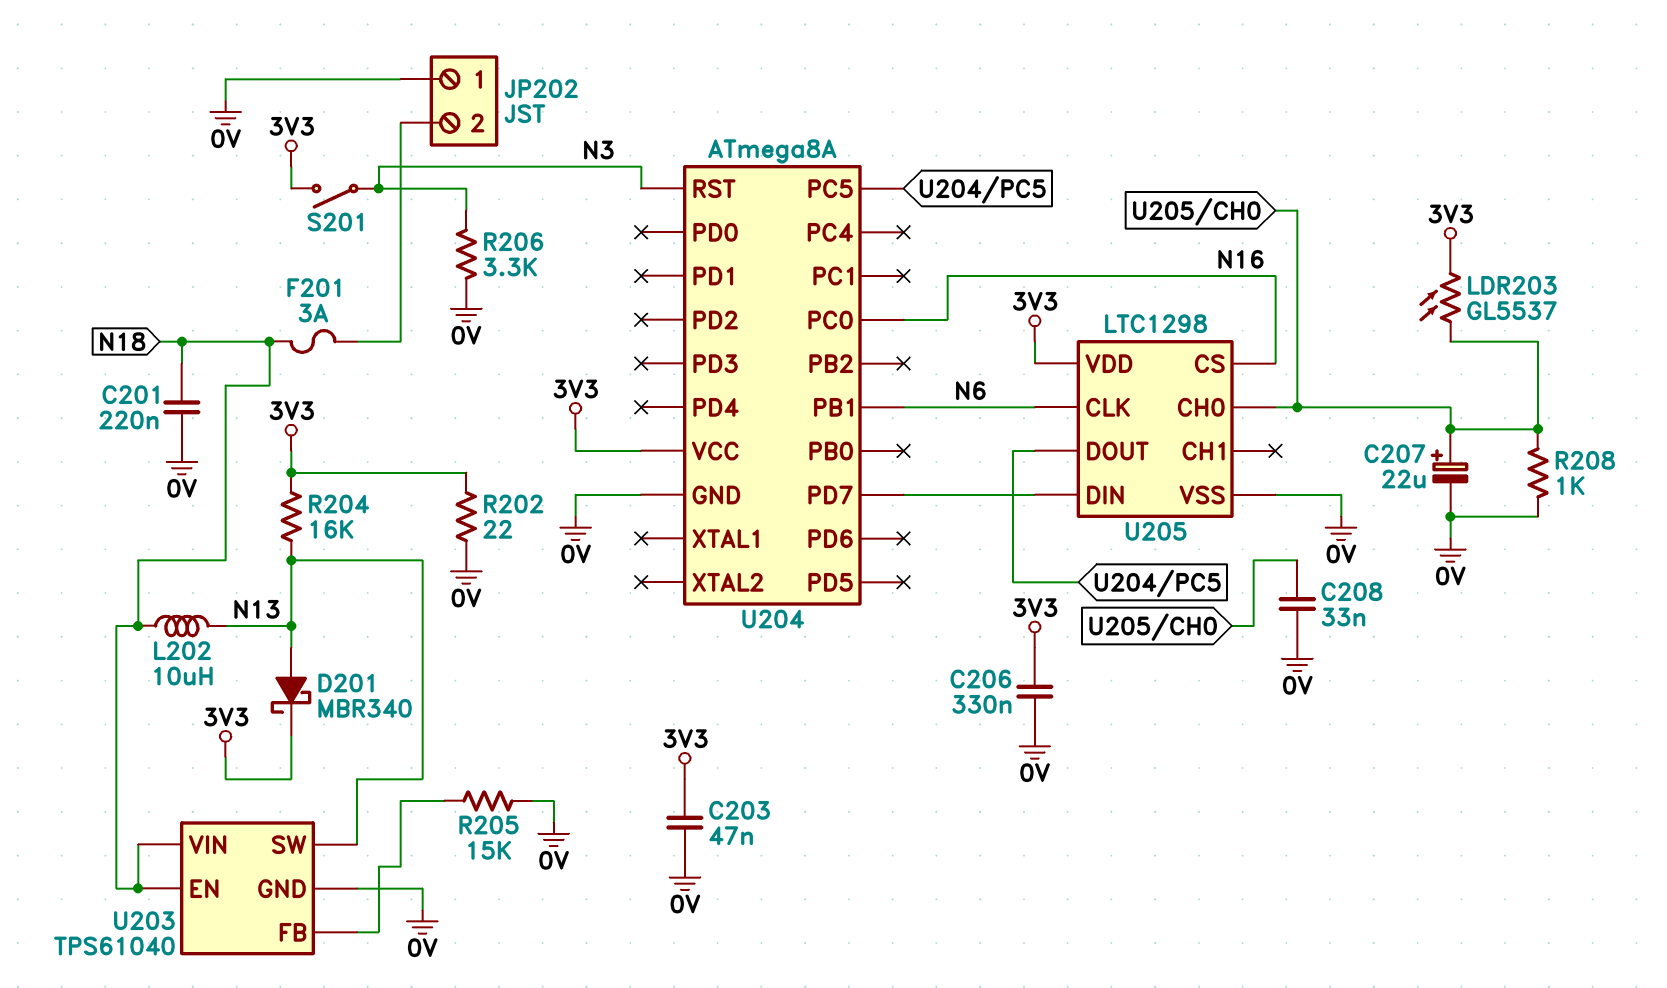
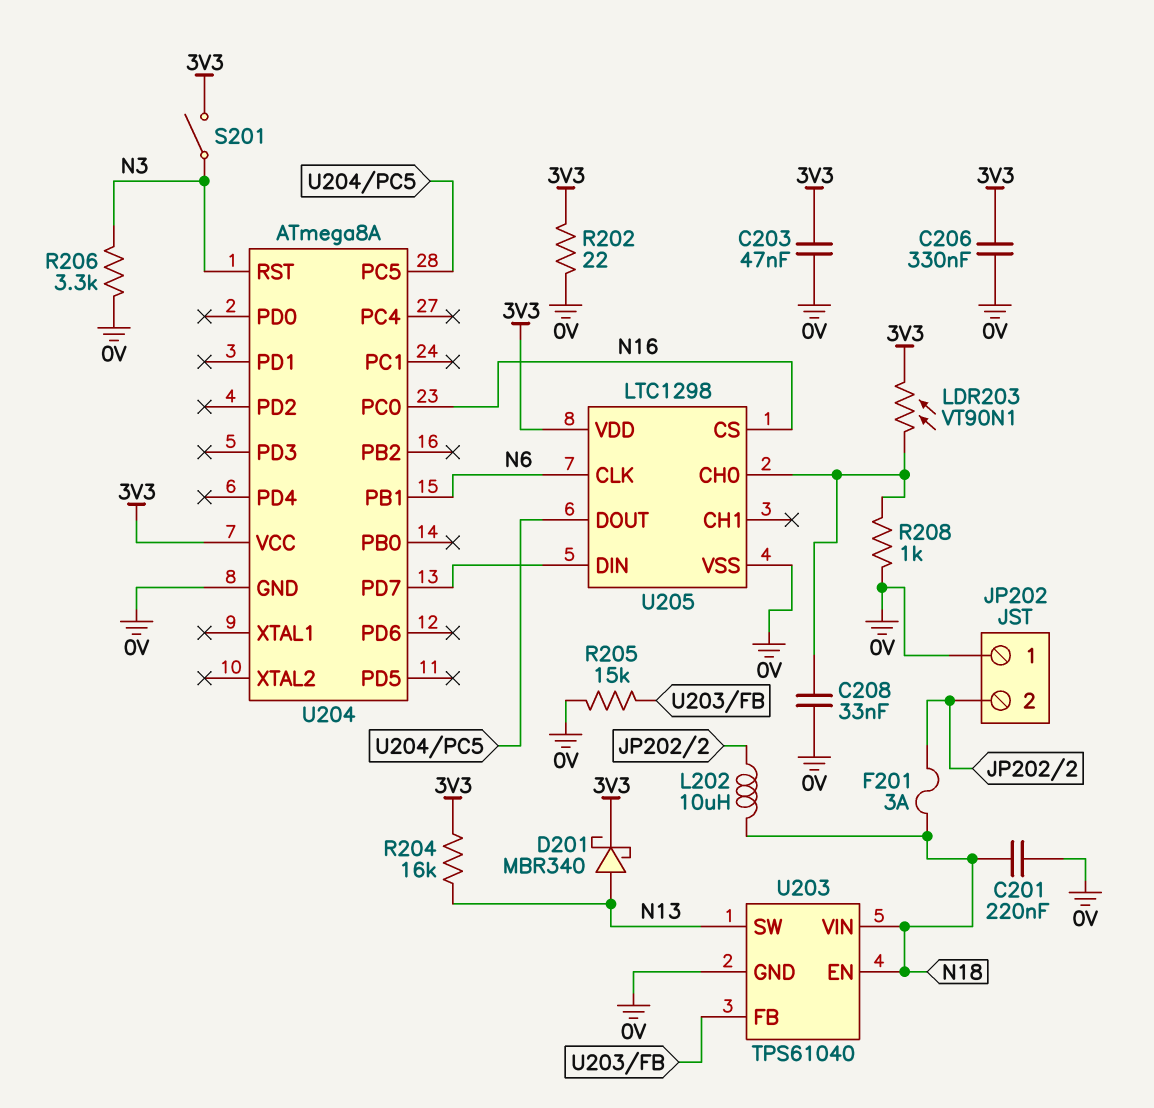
C207: 22uF (plus U205/CH0, minus 0V) -> none
L202: 10uH (N13, N18) -> 10uH (JP202/2, N18)
LDR203: GL5537 (3V3, U205/CH0) -> VT90N1 (3V3, U205/CH0)

